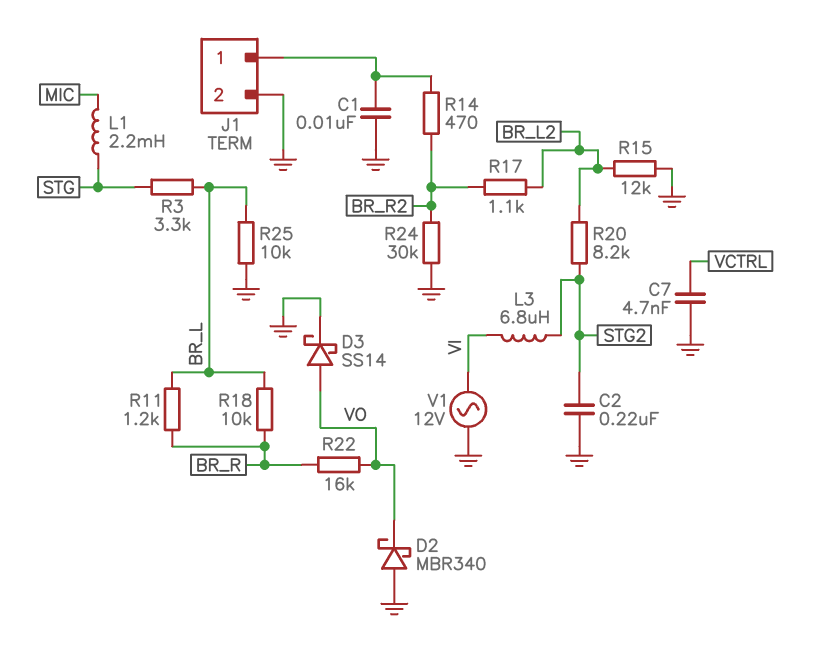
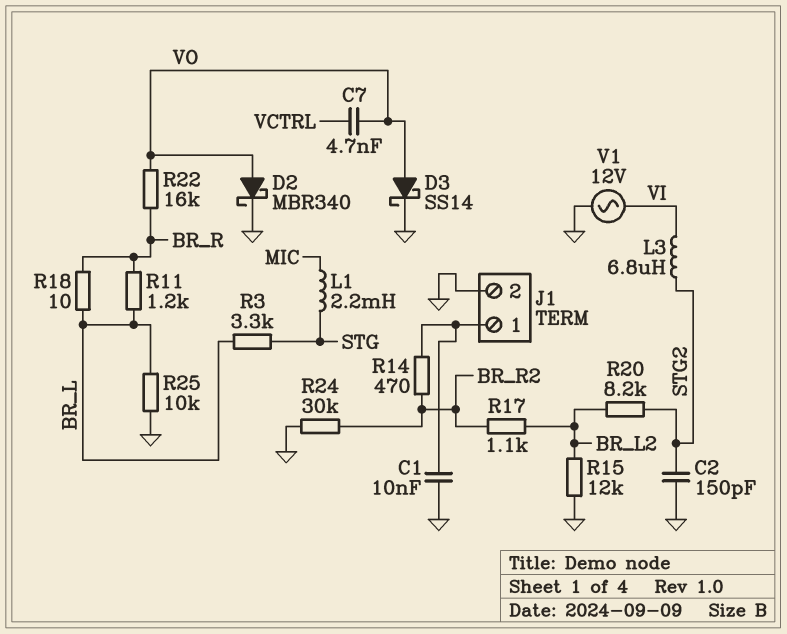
C2: 220nF (GND, STG2) -> 150pF (GND, STG2)
C7: 4.7nF (GND, VCTRL) -> 4.7nF (VCTRL, VO)
D2: schottky MBR340 (A GND, K VO) -> schottky MBR340 (A VO, K GND)
R18: 10k (BR_L, BR_R) -> 10 (BR_L, BR_R)

